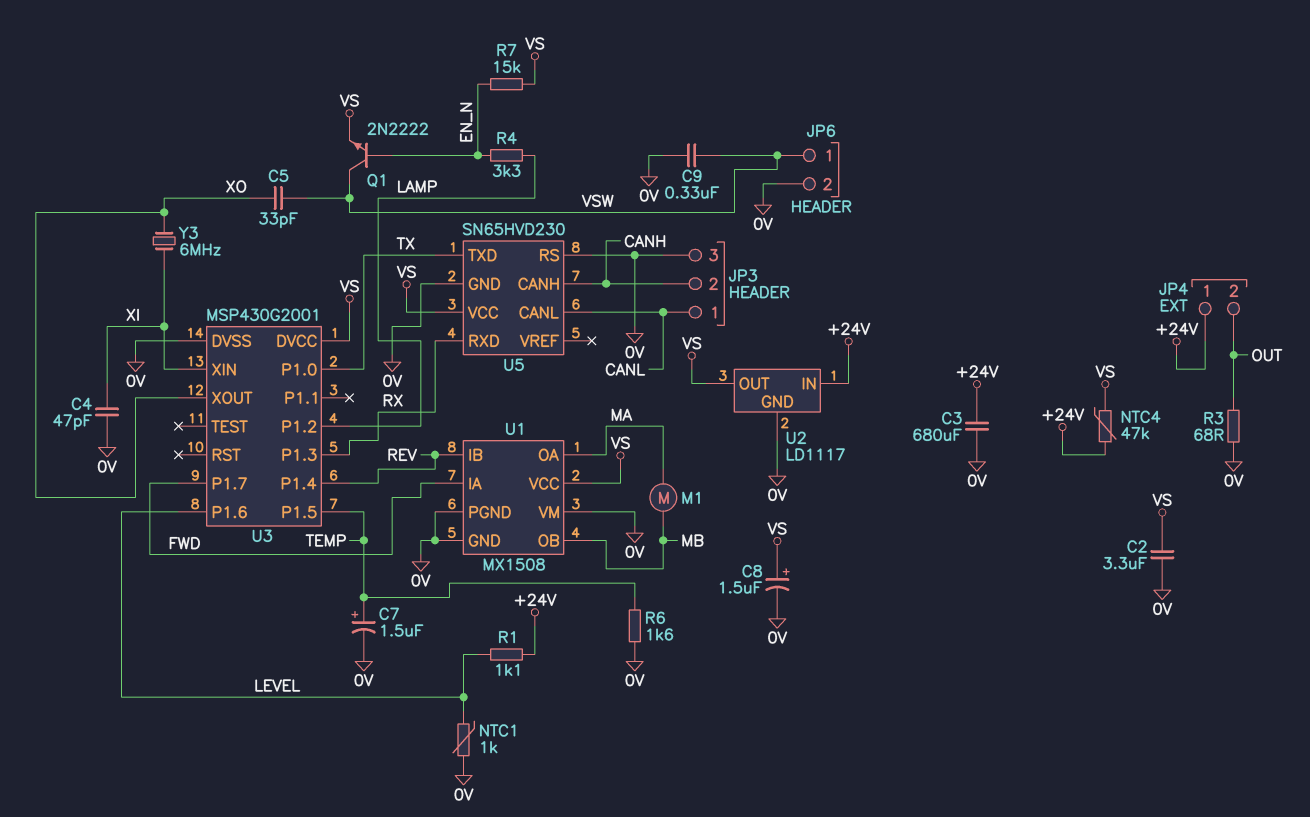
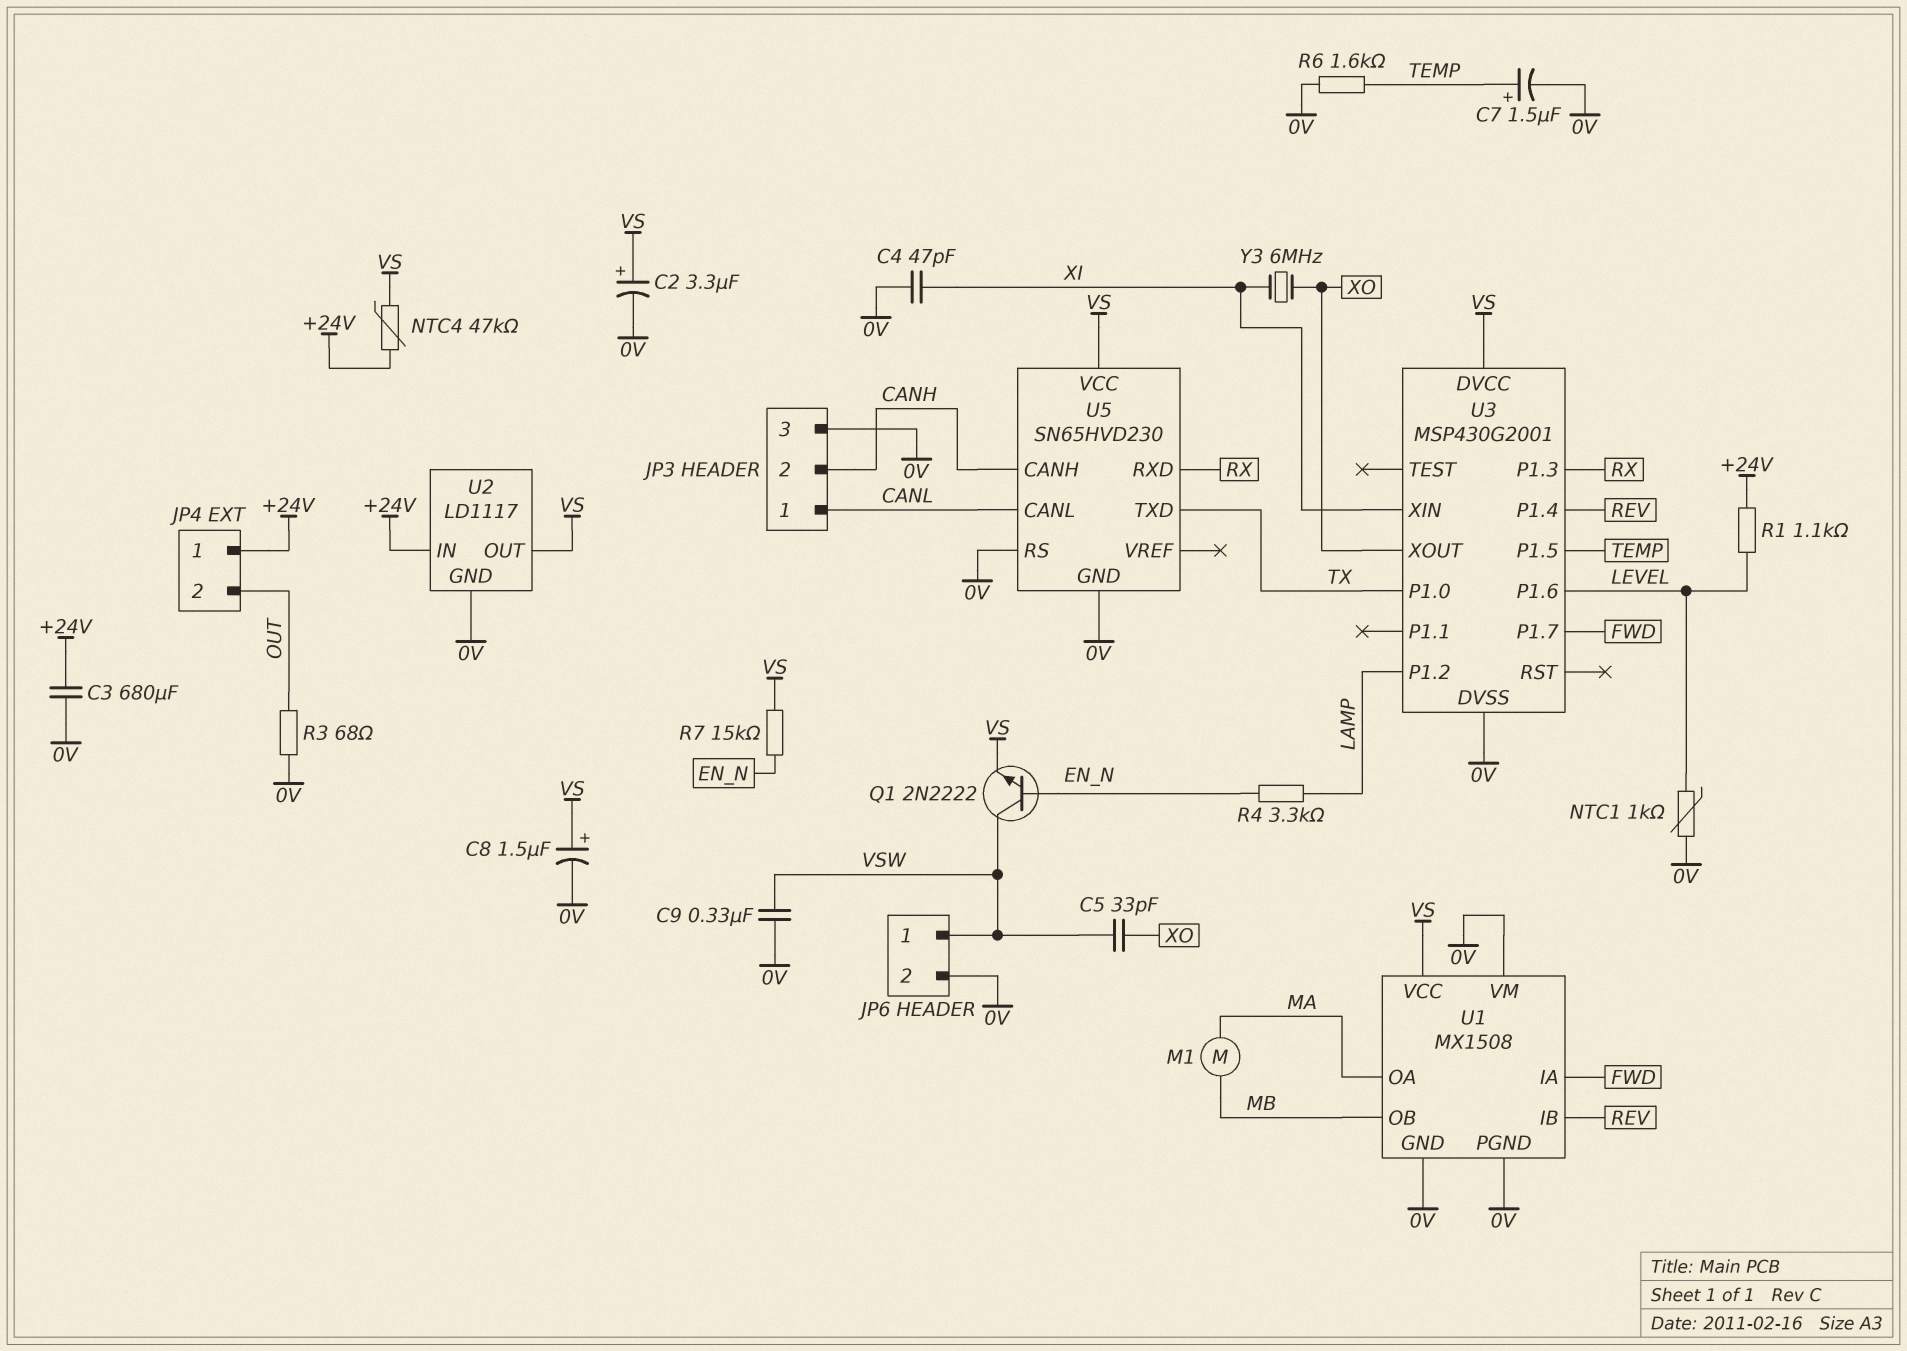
C2: 3.3uF (0V, VS) -> 3.3uF (plus VS, minus 0V)

